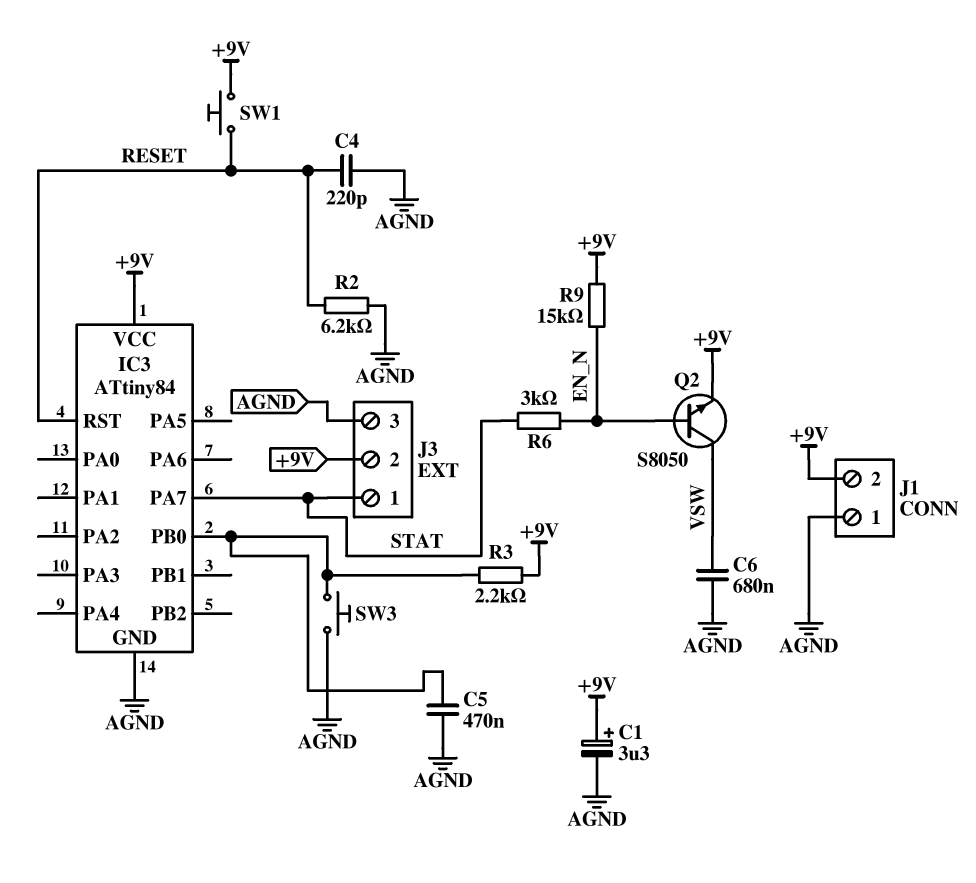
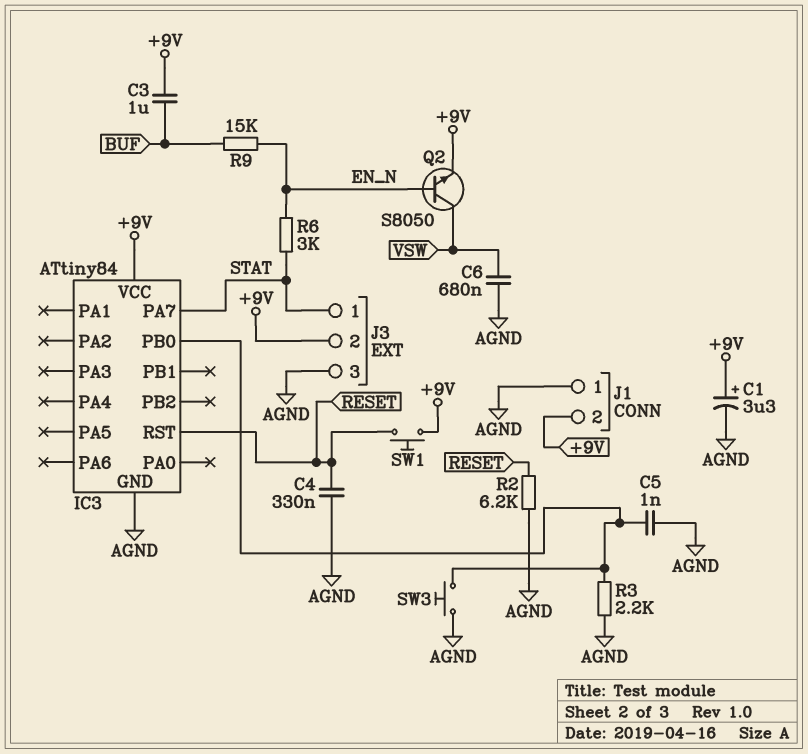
C3: none -> 1uF (+9V, BUF)
C4: 220pF (AGND, RESET) -> 330nF (AGND, RESET)
C5: 470nF (AGND, IC3/PB0) -> 1nF (AGND, IC3/PB0)
R3: 2.2k (+9V, IC3/PB0) -> 2.2k (AGND, IC3/PB0)
R9: 15k (+9V, EN_N) -> 15k (BUF, EN_N)

